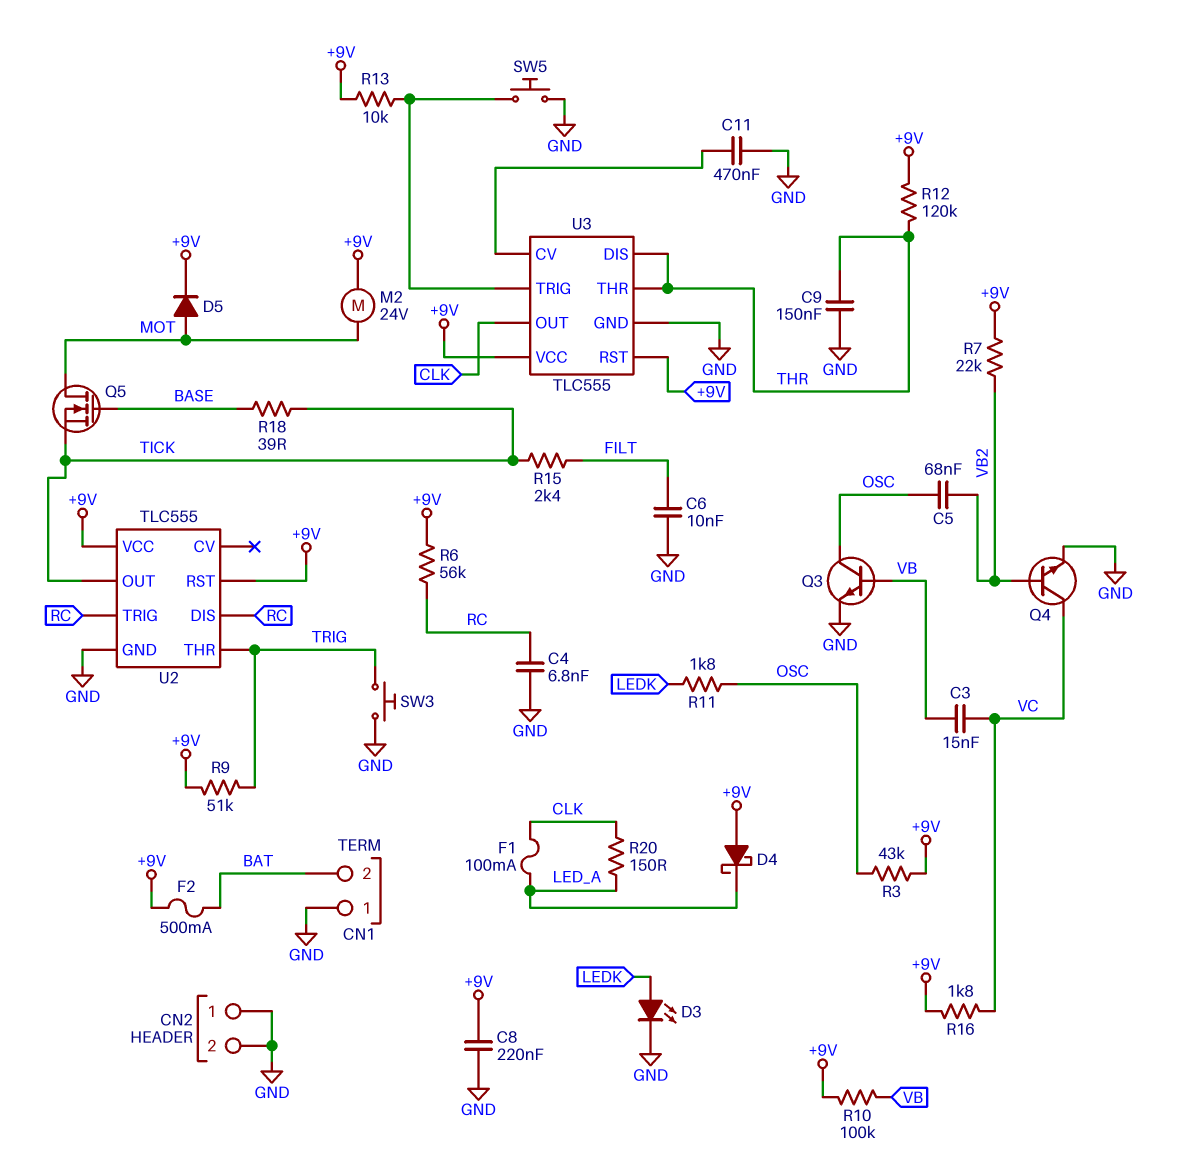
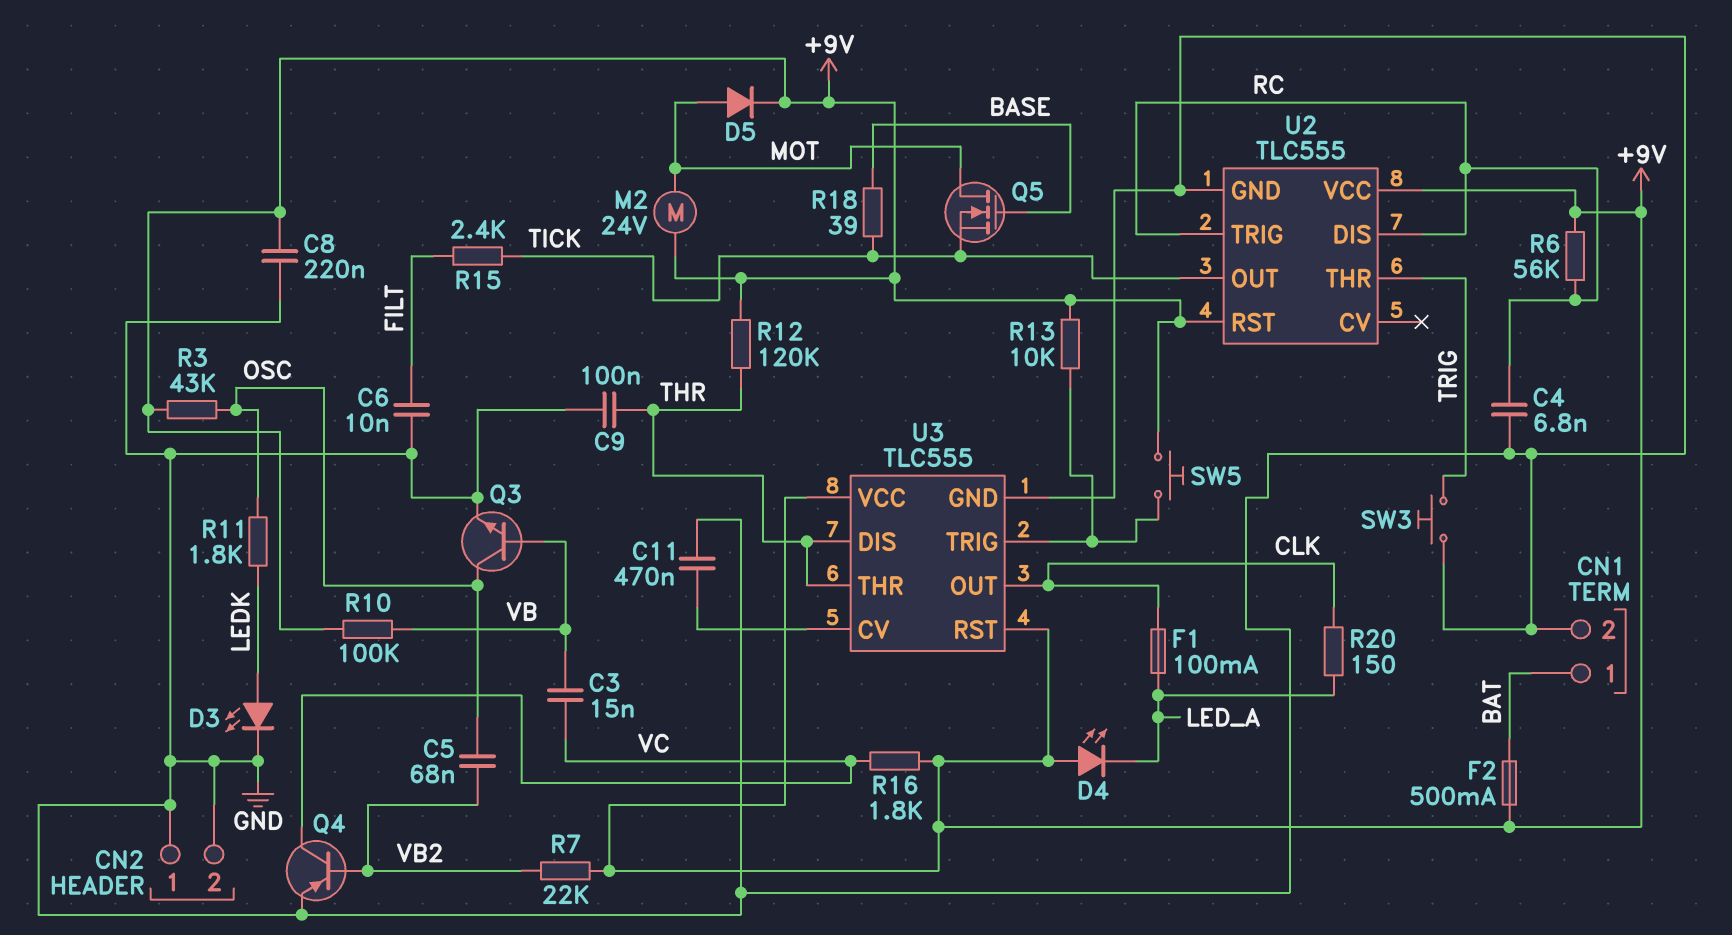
C9: 150nF (GND, THR) -> 100nF (GND, THR)
CN1 pin 1: GND -> BAT
CN1 pin 2: BAT -> GND
D4: schottky (A +9V, K LED_A) -> LED (A +9V, K LED_A)
Q4: NPN (B VB2, C VC, E GND) -> PNP (B VB2, C VC, E GND)
R9: 51k (+9V, TRIG) -> none
SW5: button (GND, U3/TRIG) -> button (+9V, U3/TRIG)

